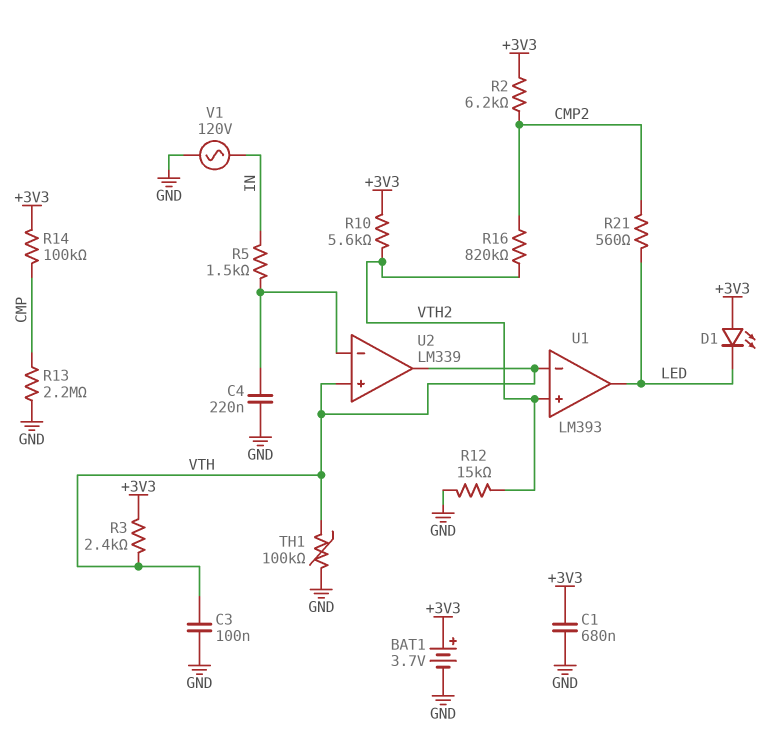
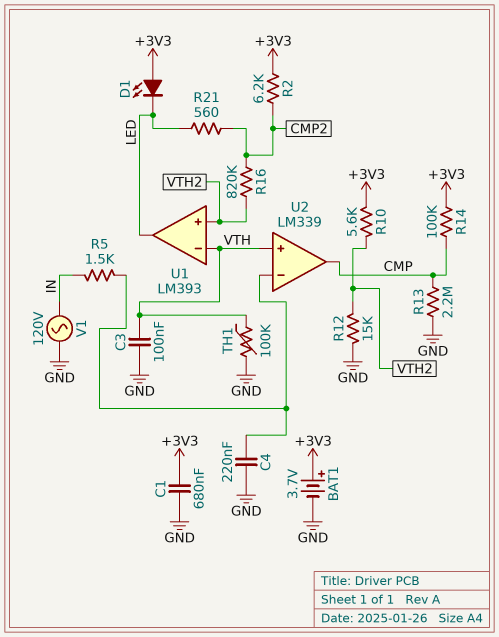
R3: 2.4k (+3V3, VTH) -> none
U2 pin out: VTH -> CMP

